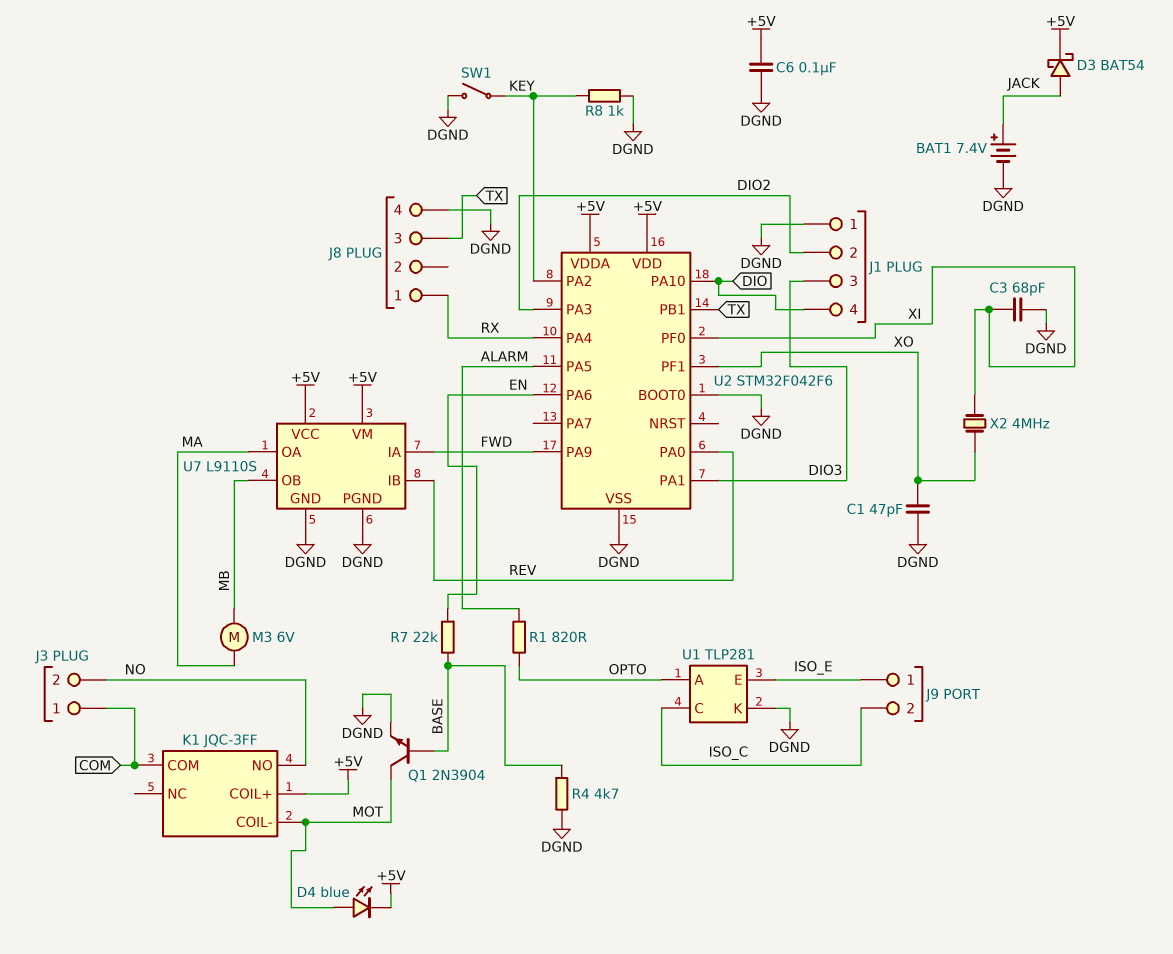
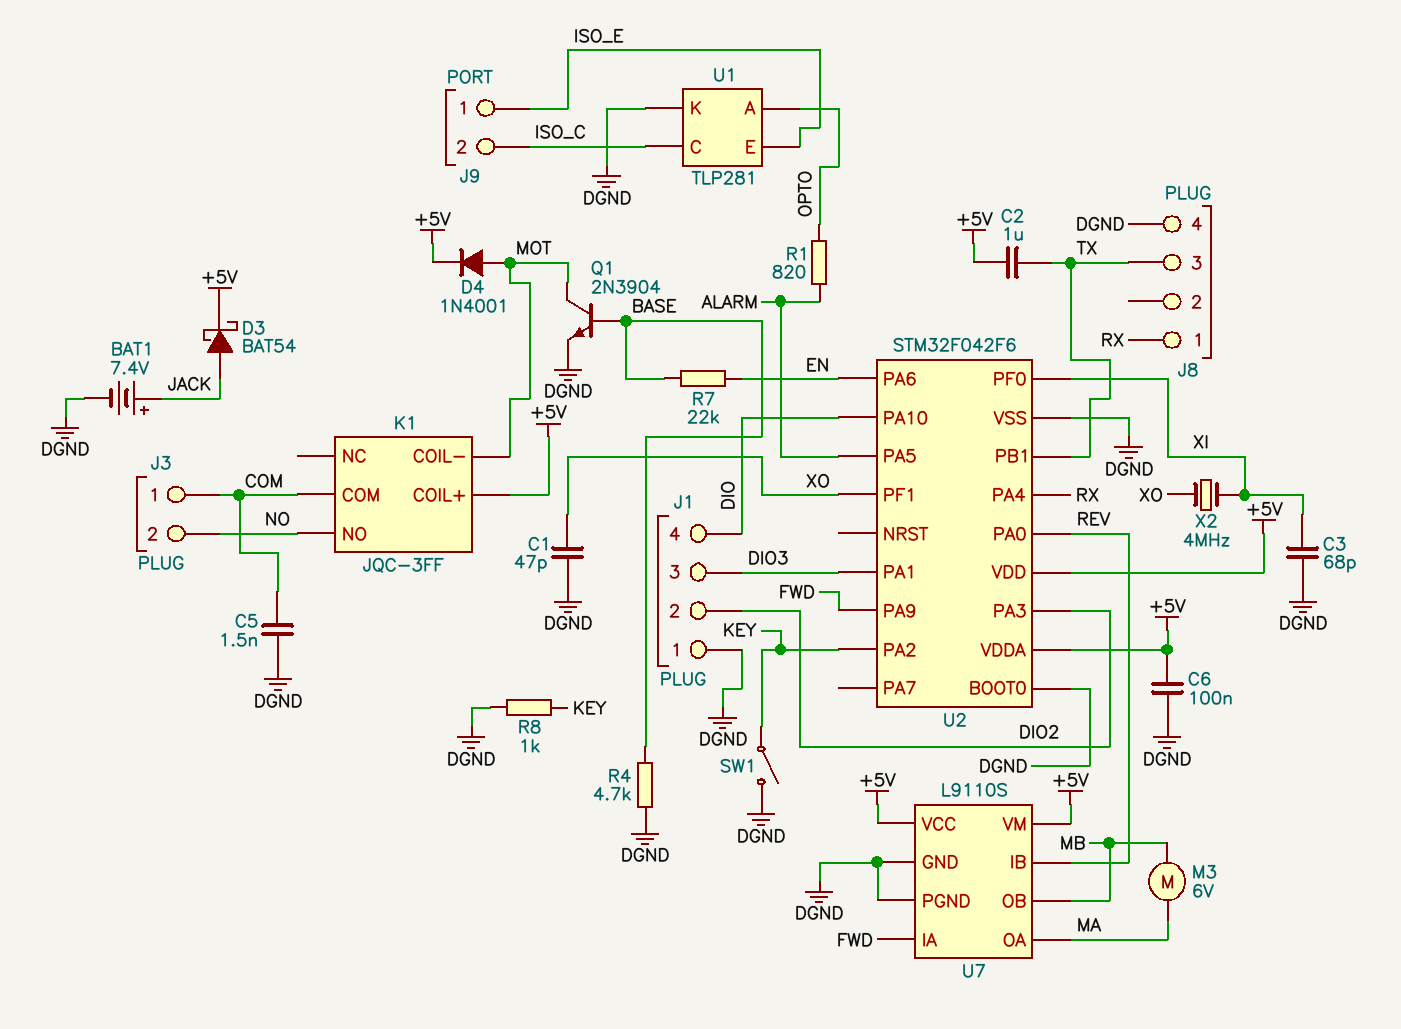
C2: none -> 1uF (+5V, TX)
C5: none -> 1.5nF (COM, DGND)
D4: LED blue (A MOT, K +5V) -> diode 1N4001 (A MOT, K +5V)

